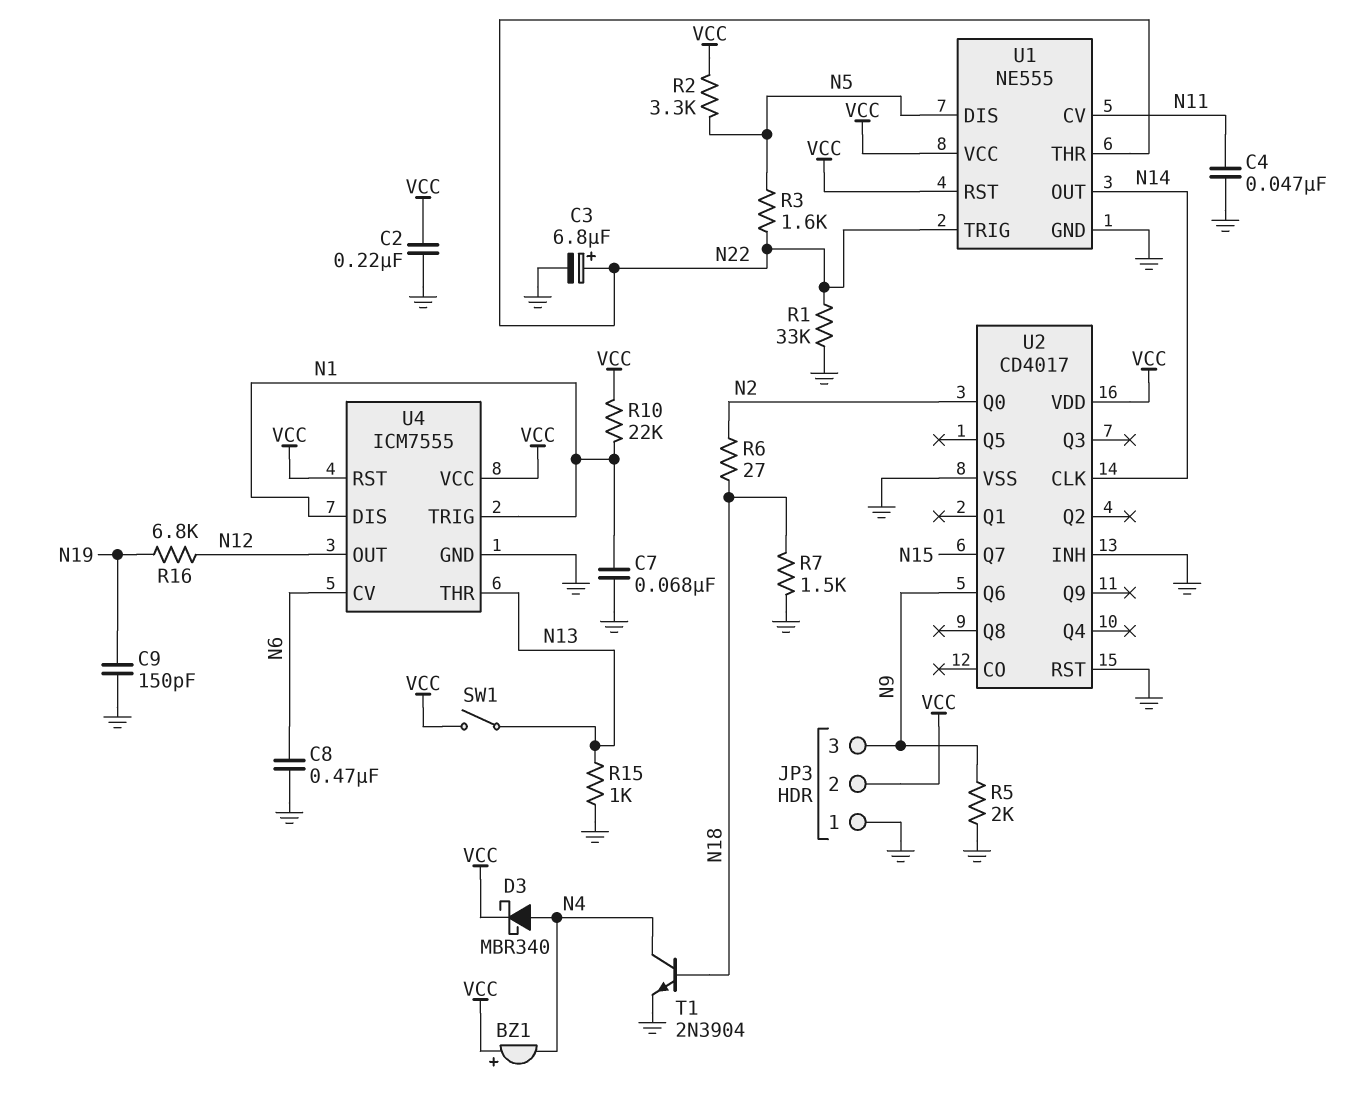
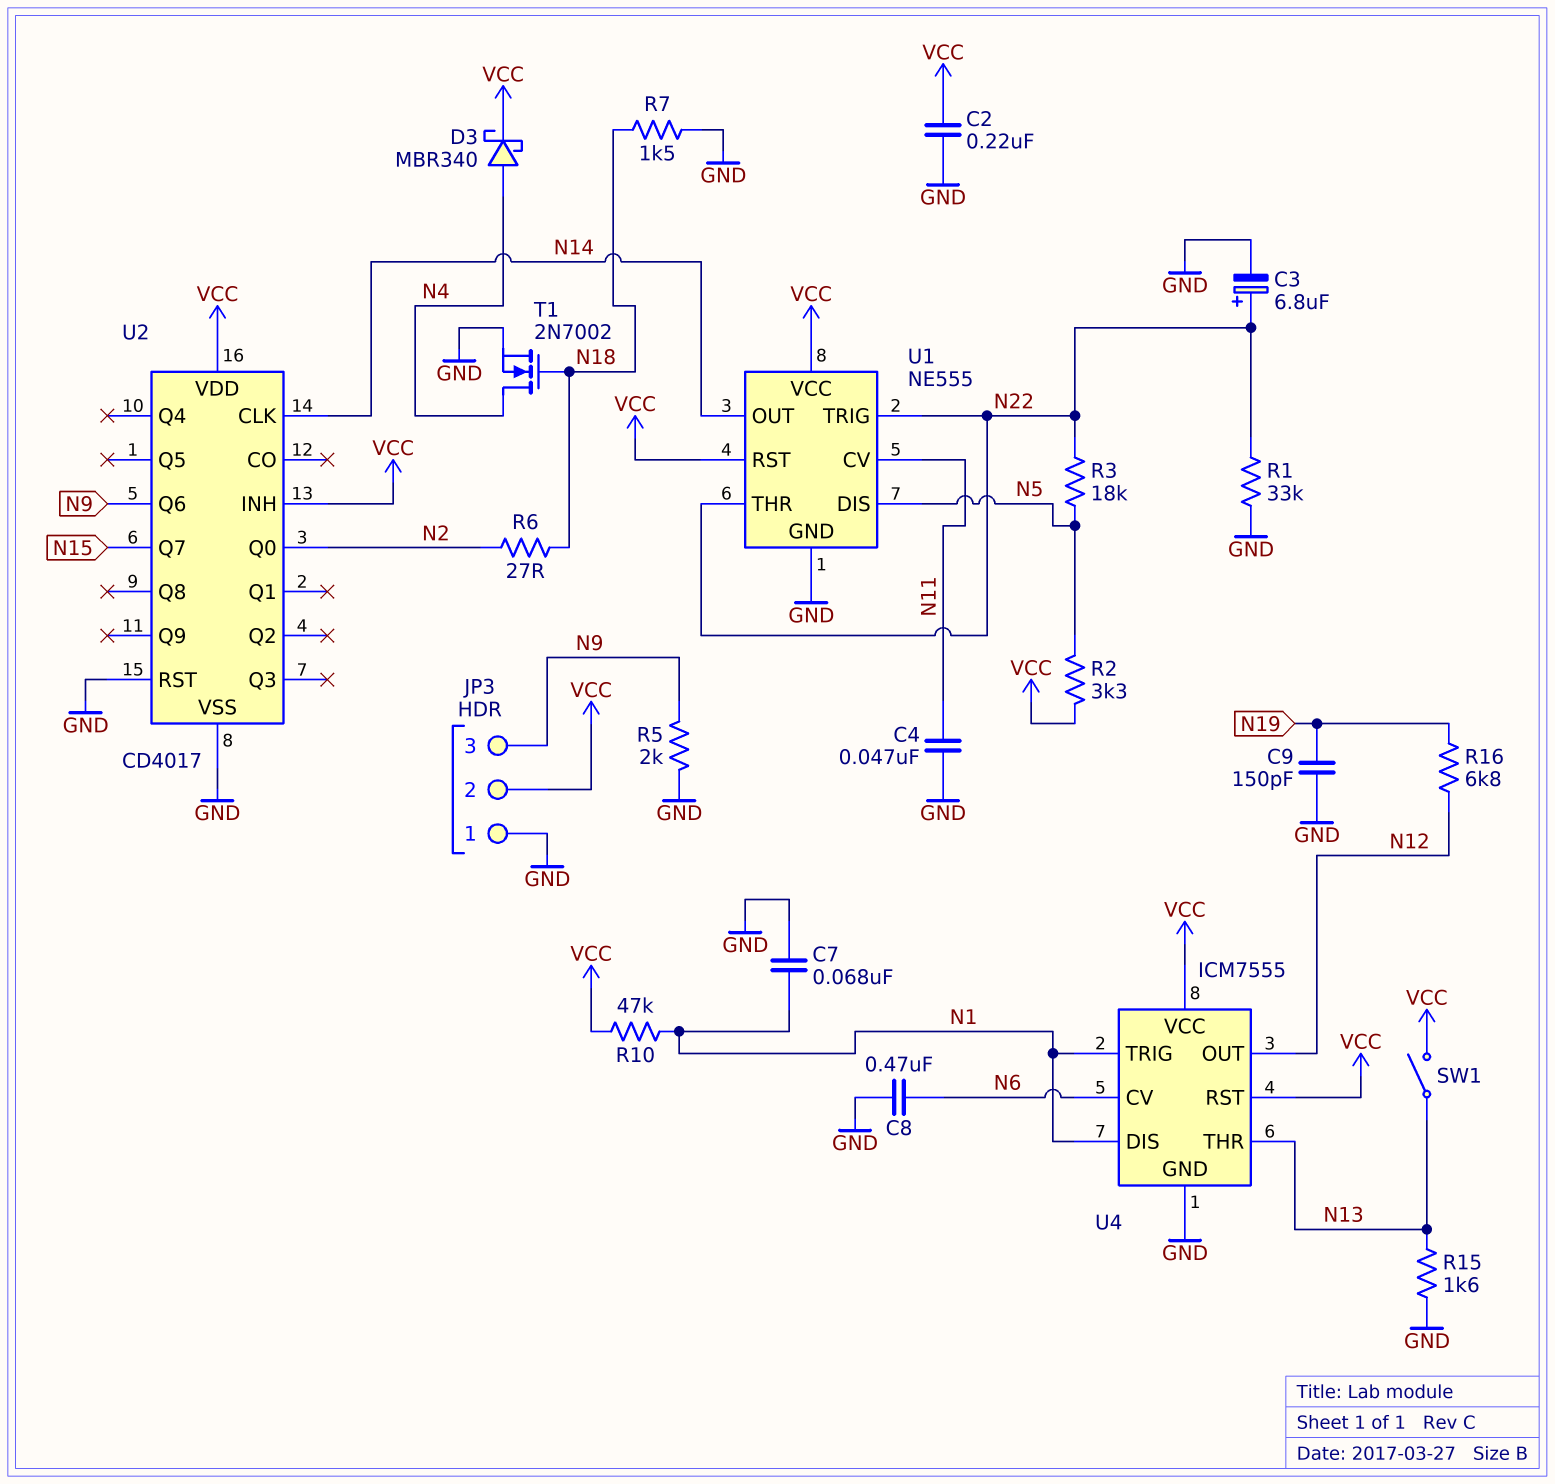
BZ1: buzzer (plus VCC, minus N4) -> none
R3: 1.6k (N5, N22) -> 18k (N5, N22)
R10: 22k (N1, VCC) -> 47k (N1, VCC)
R15: 1k (GND, N13) -> 1.6k (GND, N13)
T1: NPN 2N3904 (B N18, C N4, E GND) -> NMOS 2N7002 (G N18, D N4, S GND)
U2 pin INH: GND -> VCC

